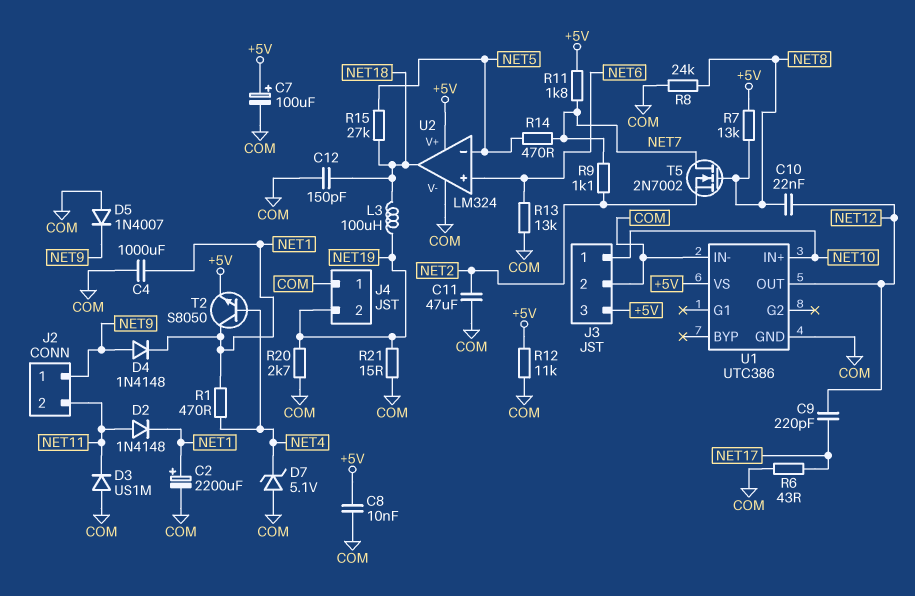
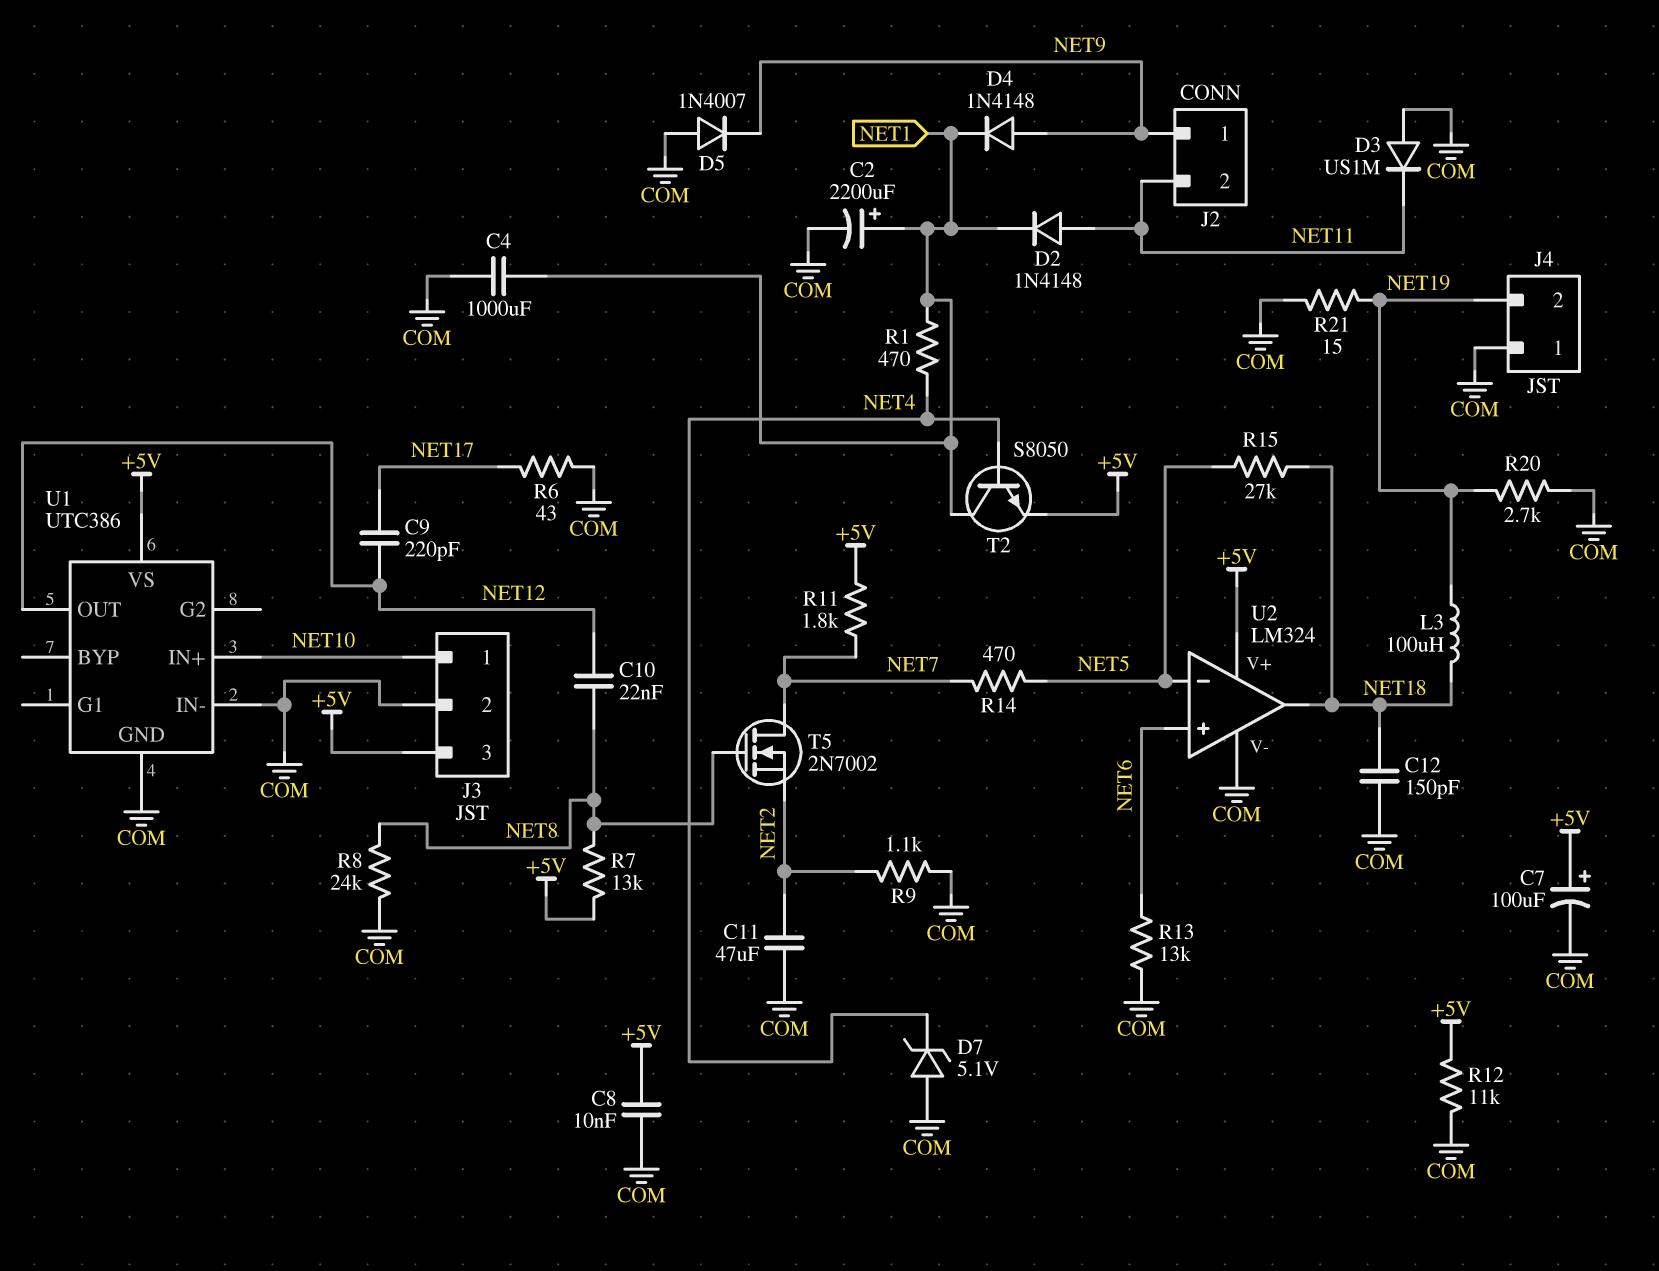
R9: 1.1k (NET2, NET7) -> 1.1k (COM, NET2)

